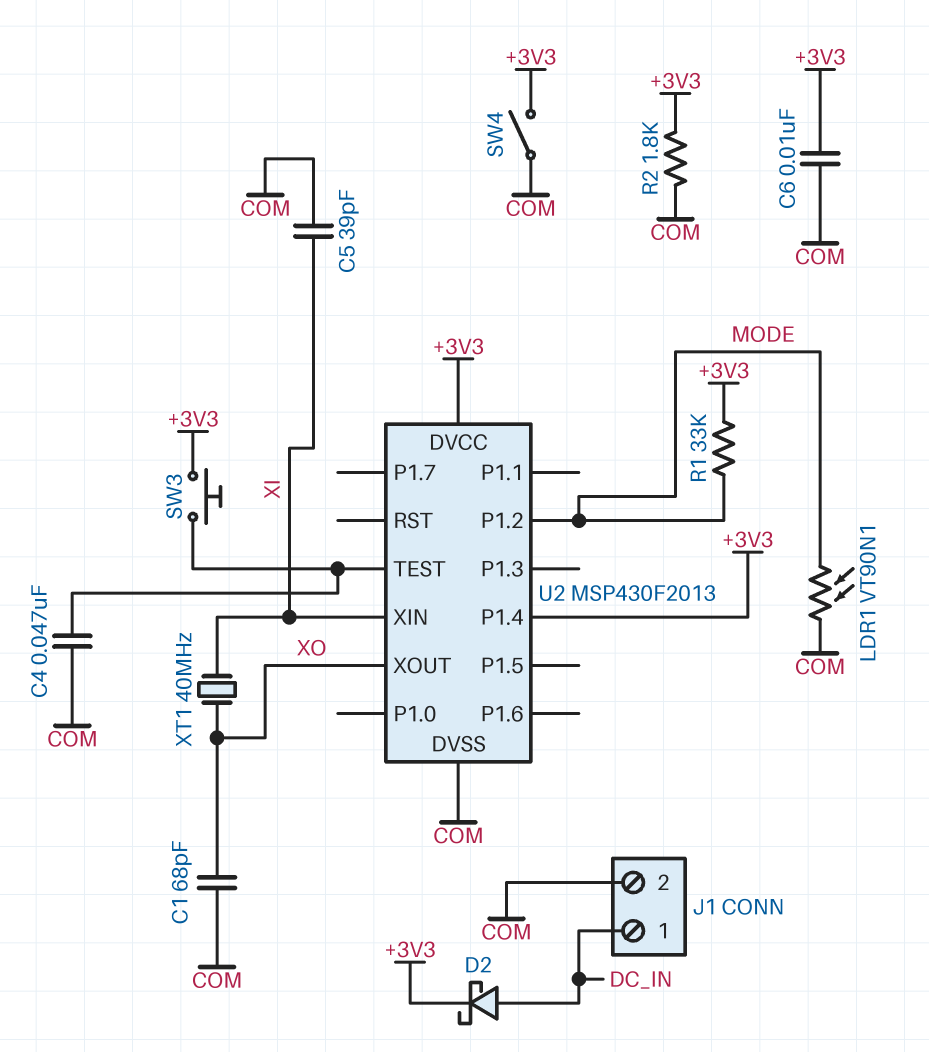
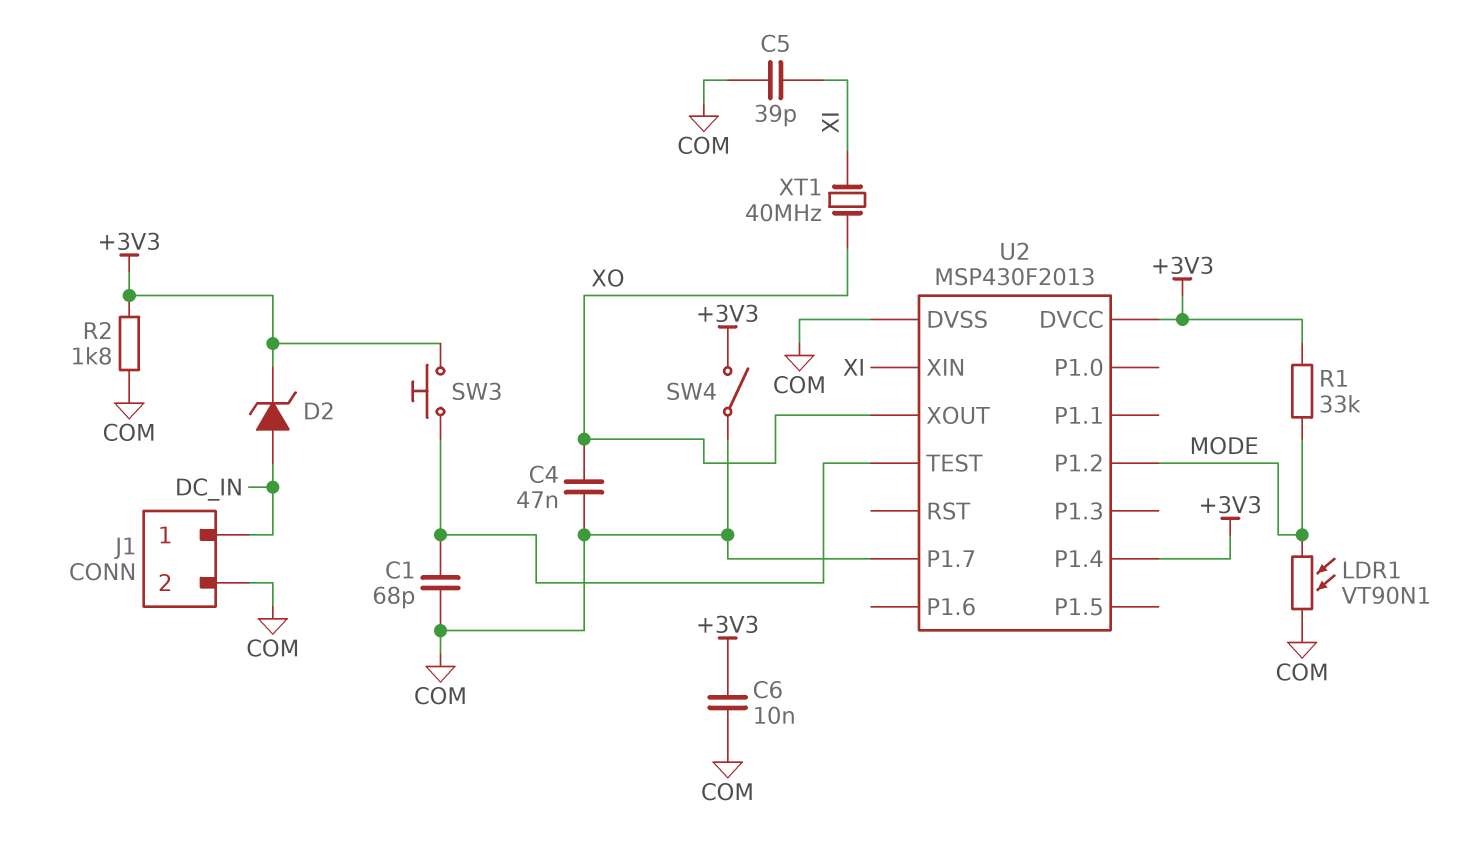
C1: 68pF (COM, XO) -> 68pF (COM, U2/TEST)
C4: 47nF (COM, U2/TEST) -> 47nF (COM, XO)
D2: schottky (A DC_IN, K +3V3) -> zener (A DC_IN, K +3V3)
U2 pin P1.7: none -> COM

